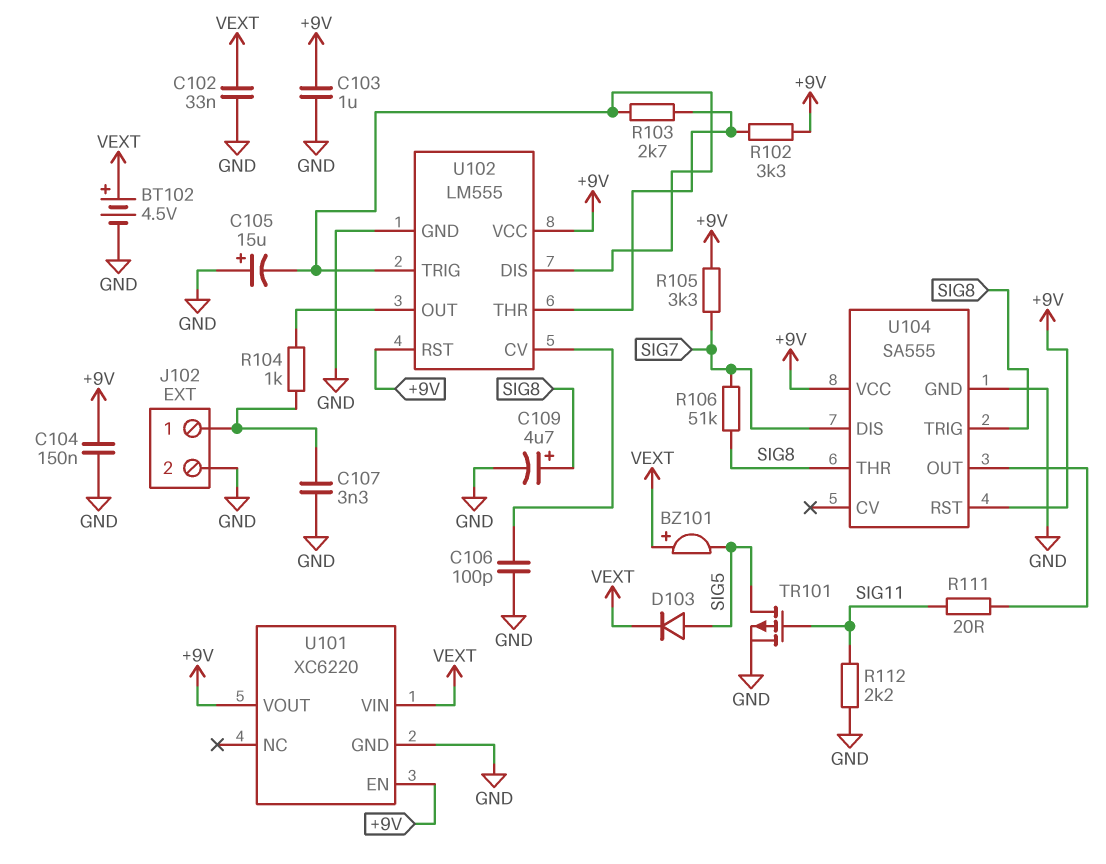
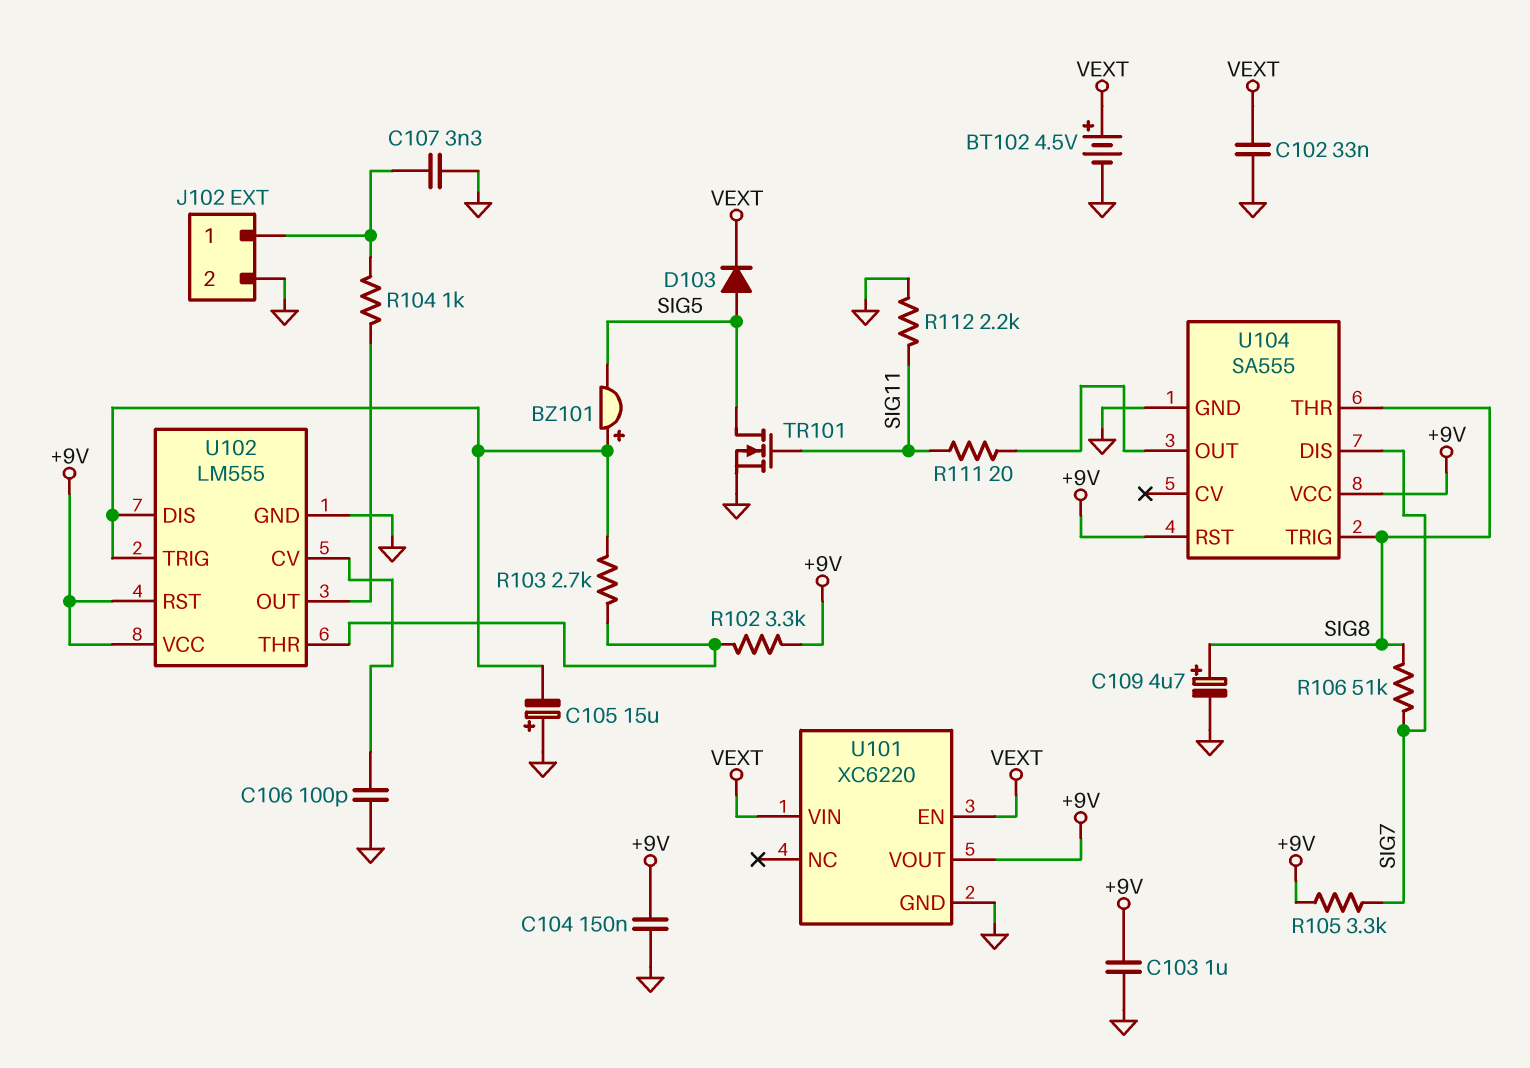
BZ101: buzzer (plus VEXT, minus SIG5) -> buzzer (plus U102/DIS, minus SIG5)
TR101: PMOS (G SIG11, D SIG5, S GND) -> NMOS (G SIG11, D SIG5, S GND)
U101 pin EN: +9V -> VEXT

